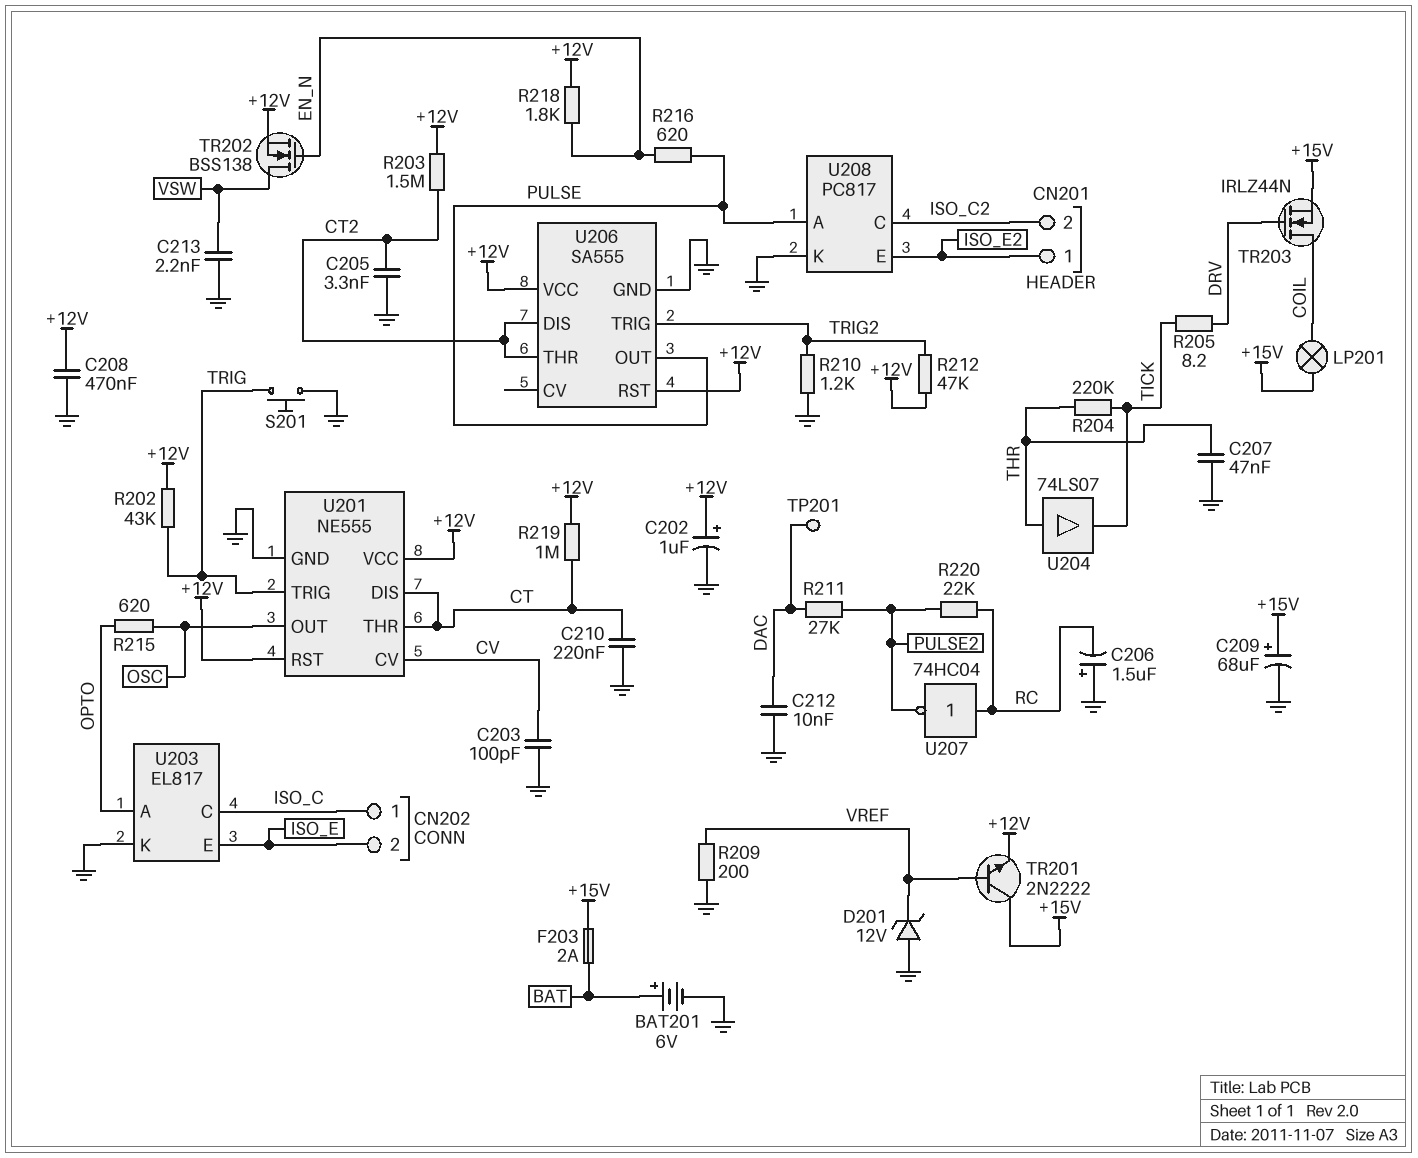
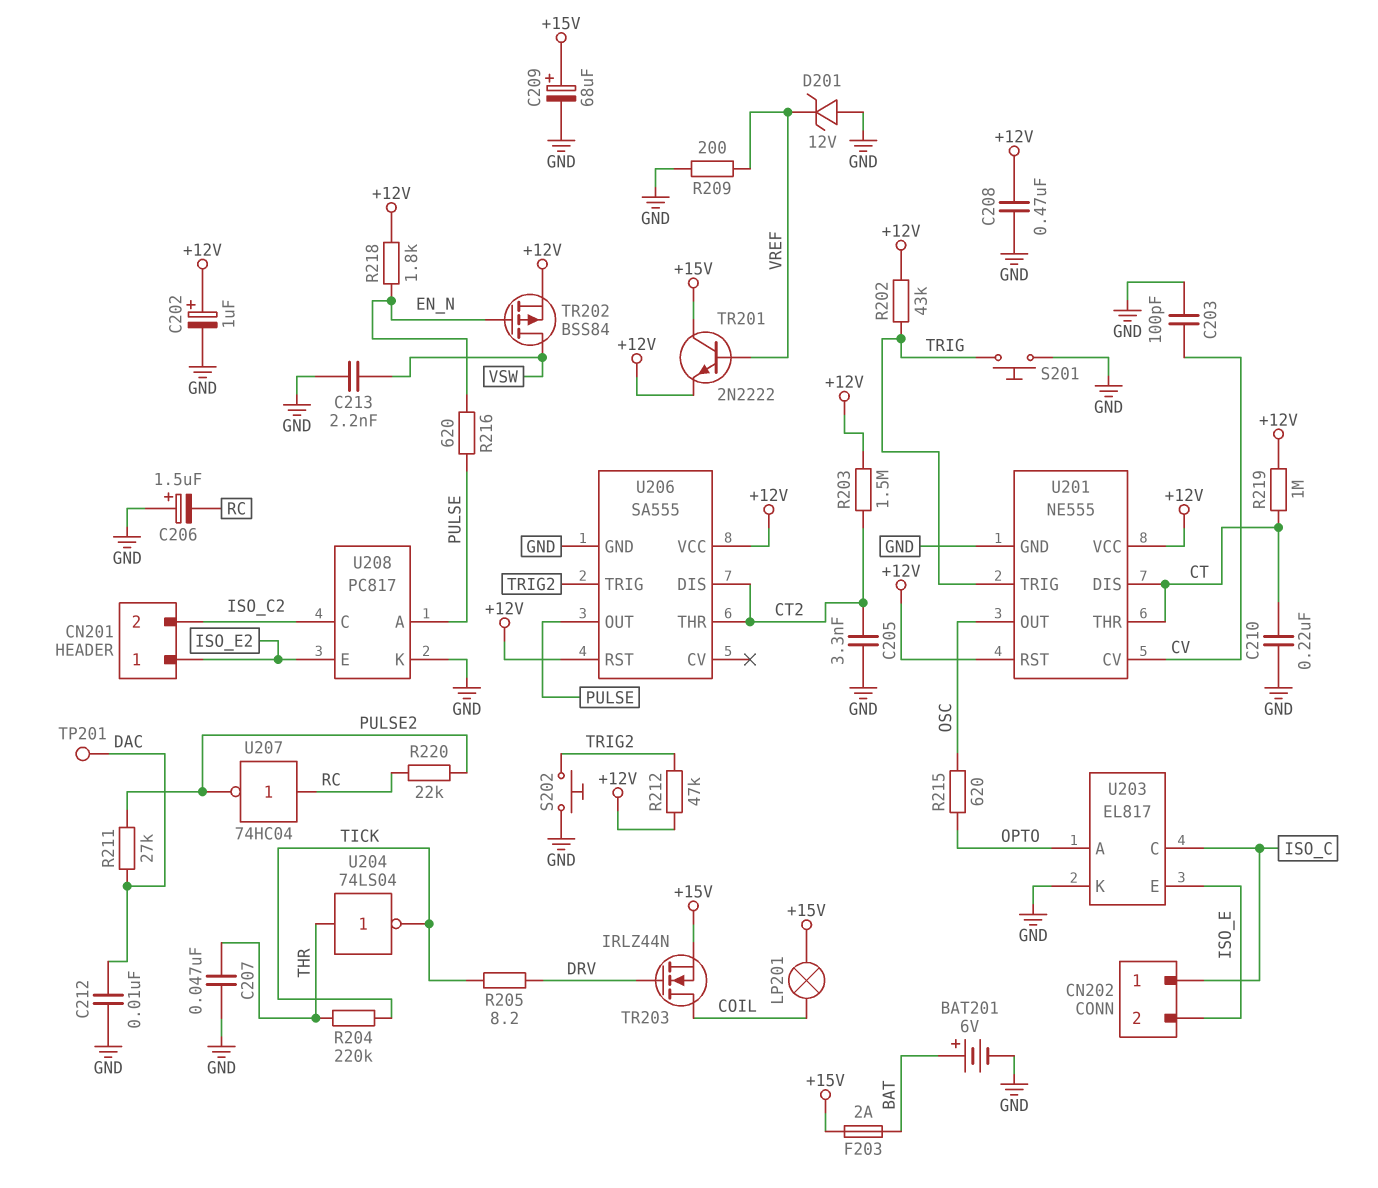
R210: 1.2k (GND, TRIG2) -> none
S202: none -> button (GND, TRIG2)
TR202: NMOS BSS138 (G EN_N, D VSW, S +12V) -> PMOS BSS84 (G EN_N, D VSW, S +12V)
U204: buffer 74LS07 (in THR, out TICK) -> NOT 74LS04 (in THR, out TICK)

